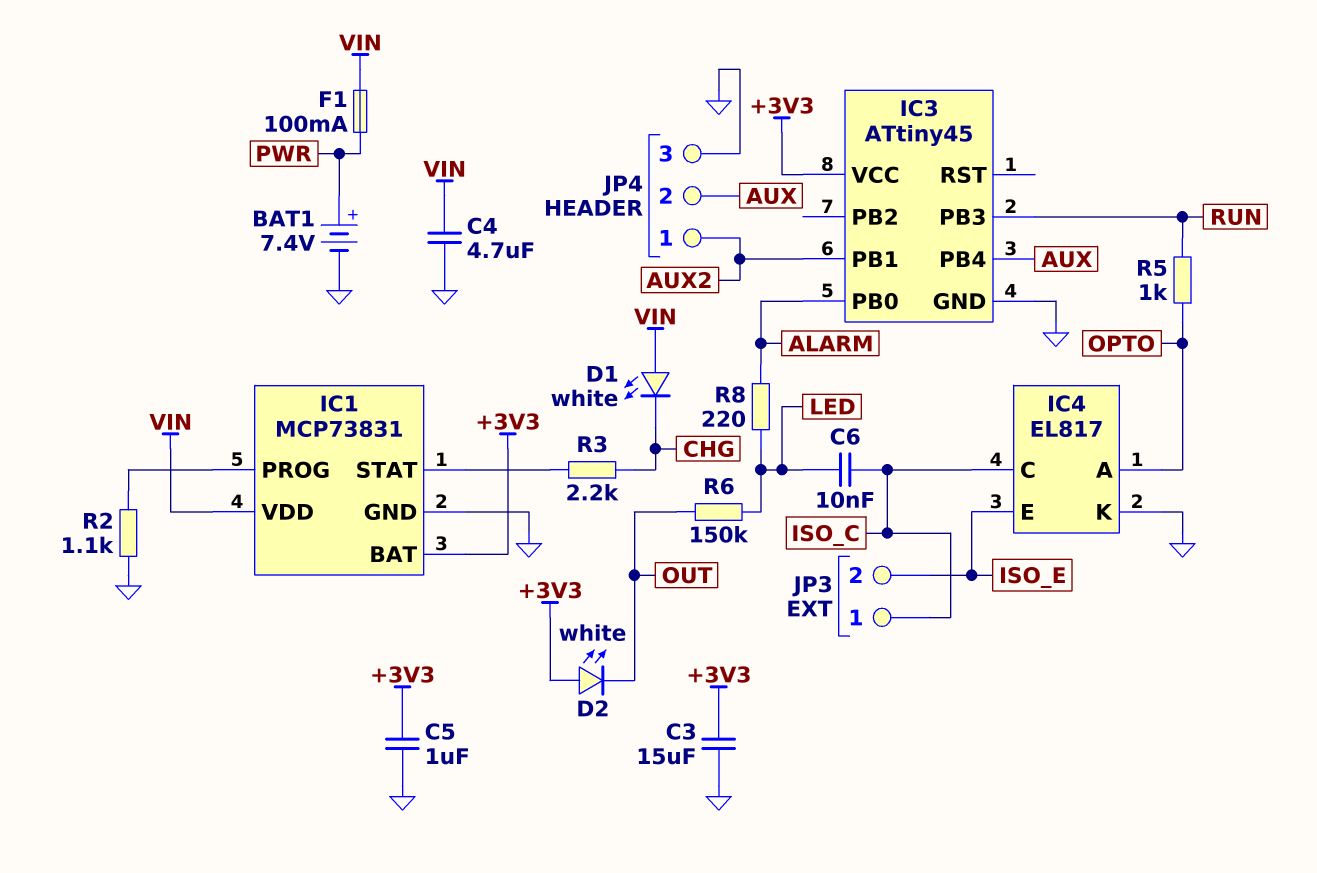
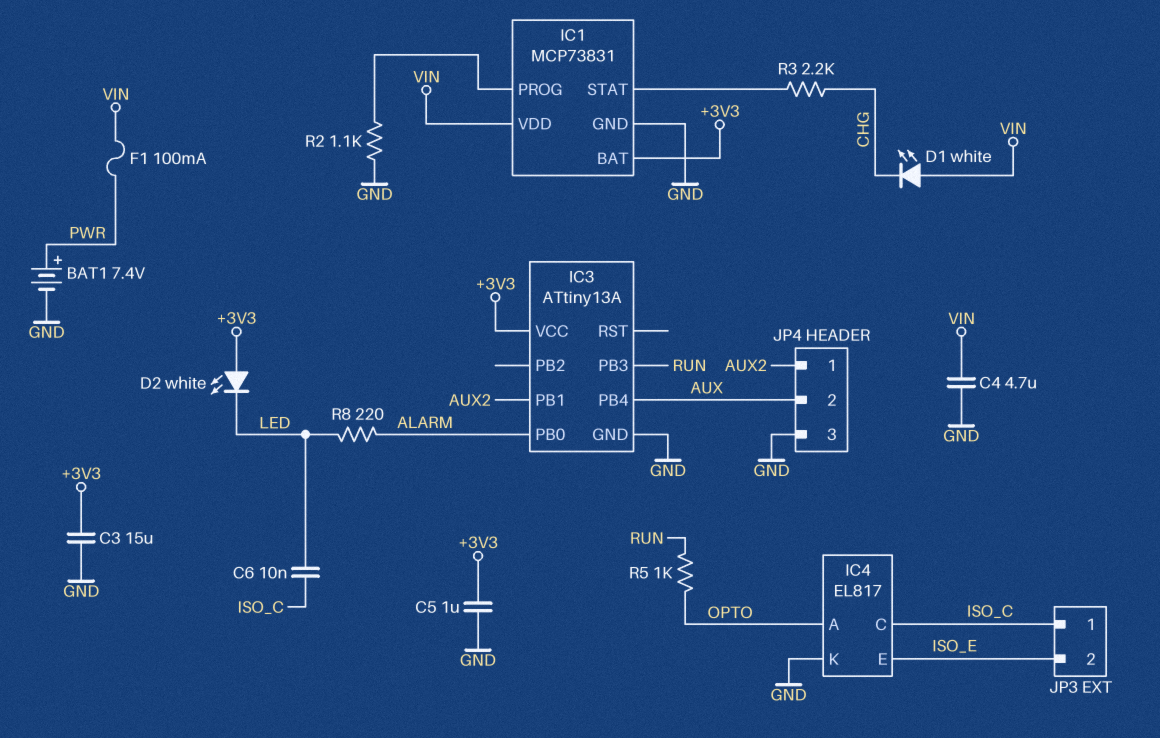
D2: LED white (A +3V3, K OUT) -> LED white (A +3V3, K LED)
IC3: ATtiny45 -> ATtiny13A
R6: 150k (LED, OUT) -> none

